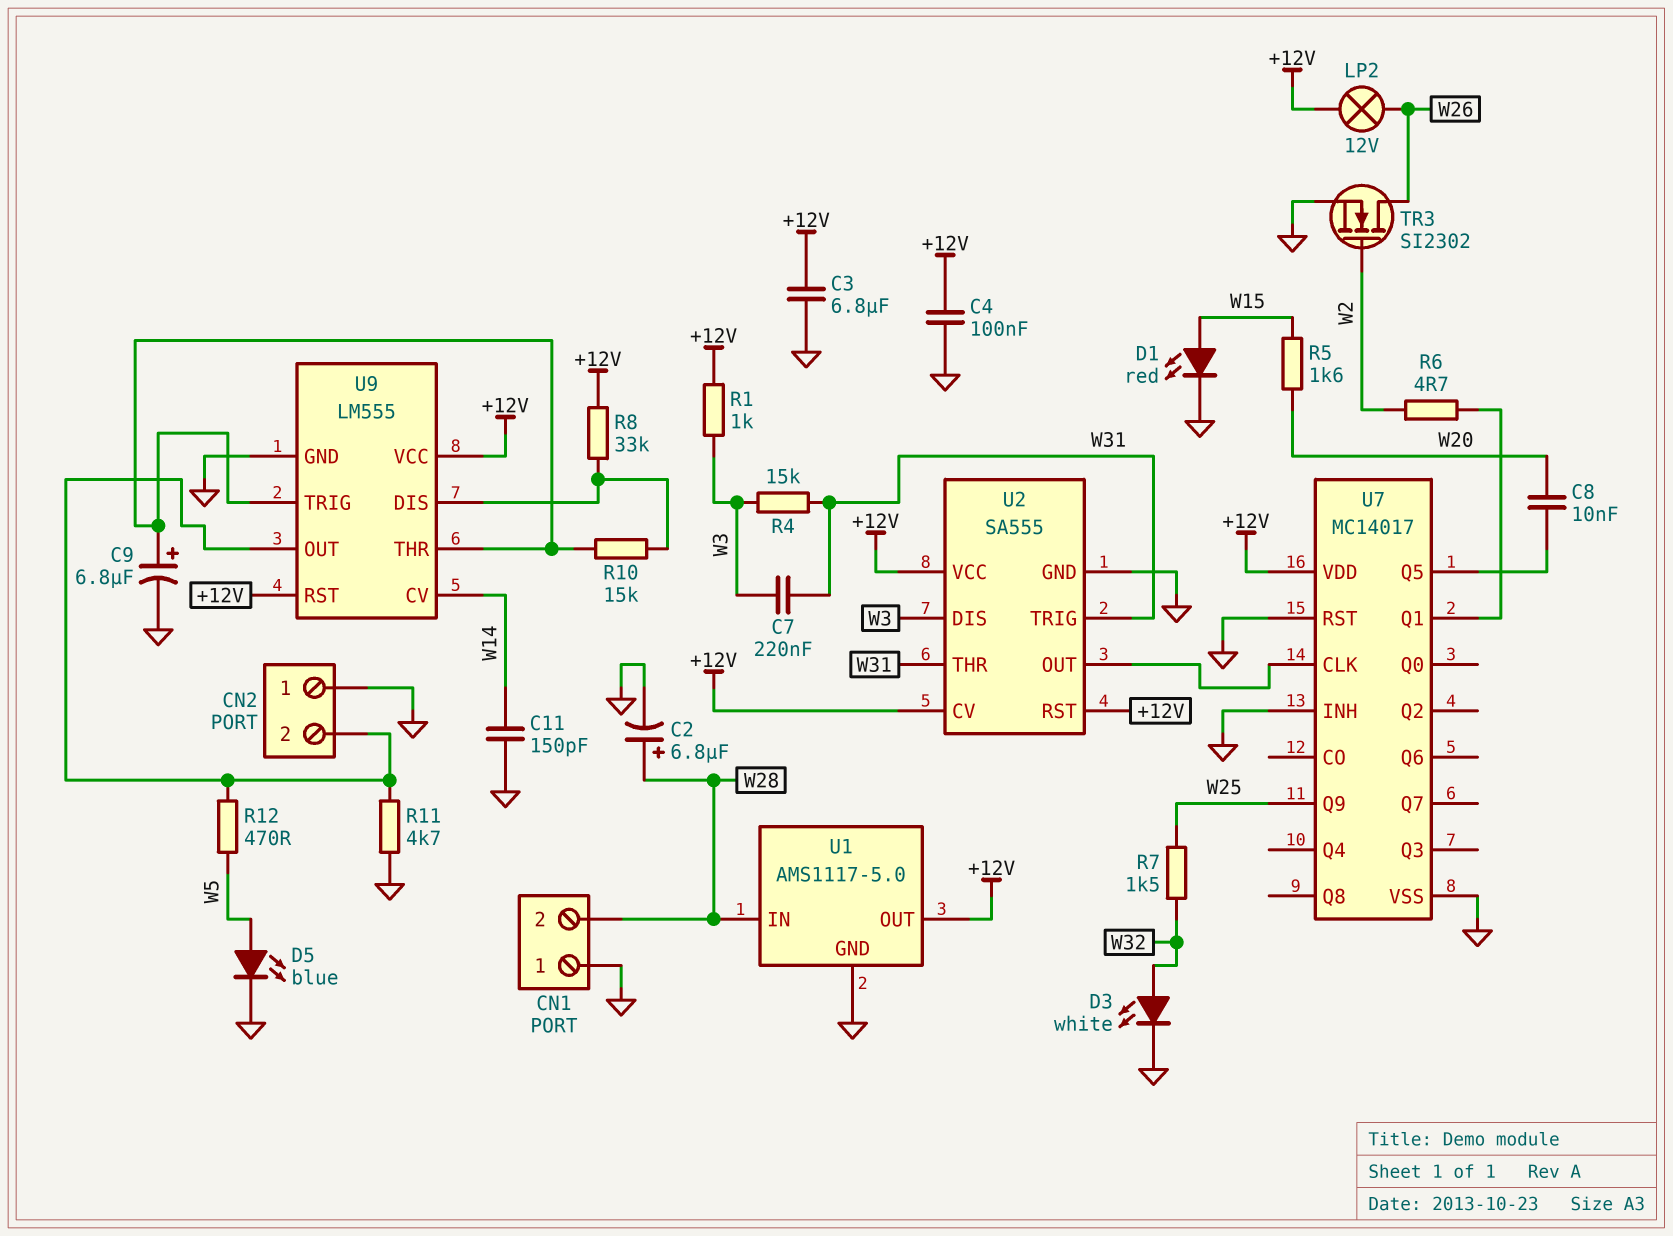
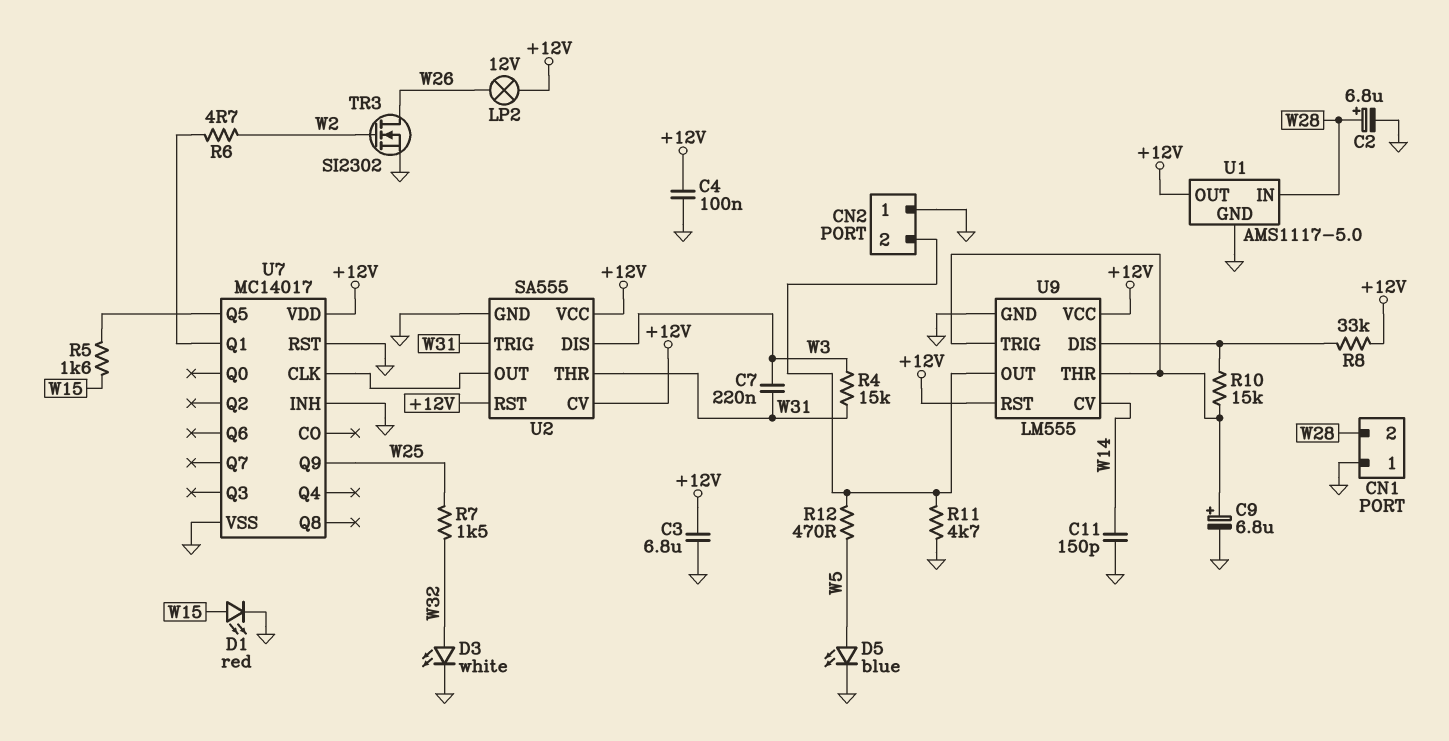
C8: 10nF (U7/Q5, W20) -> none
R1: 1k (+12V, W3) -> none
R5: 1.6k (W15, W20) -> 1.6k (U7/Q5, W15)

